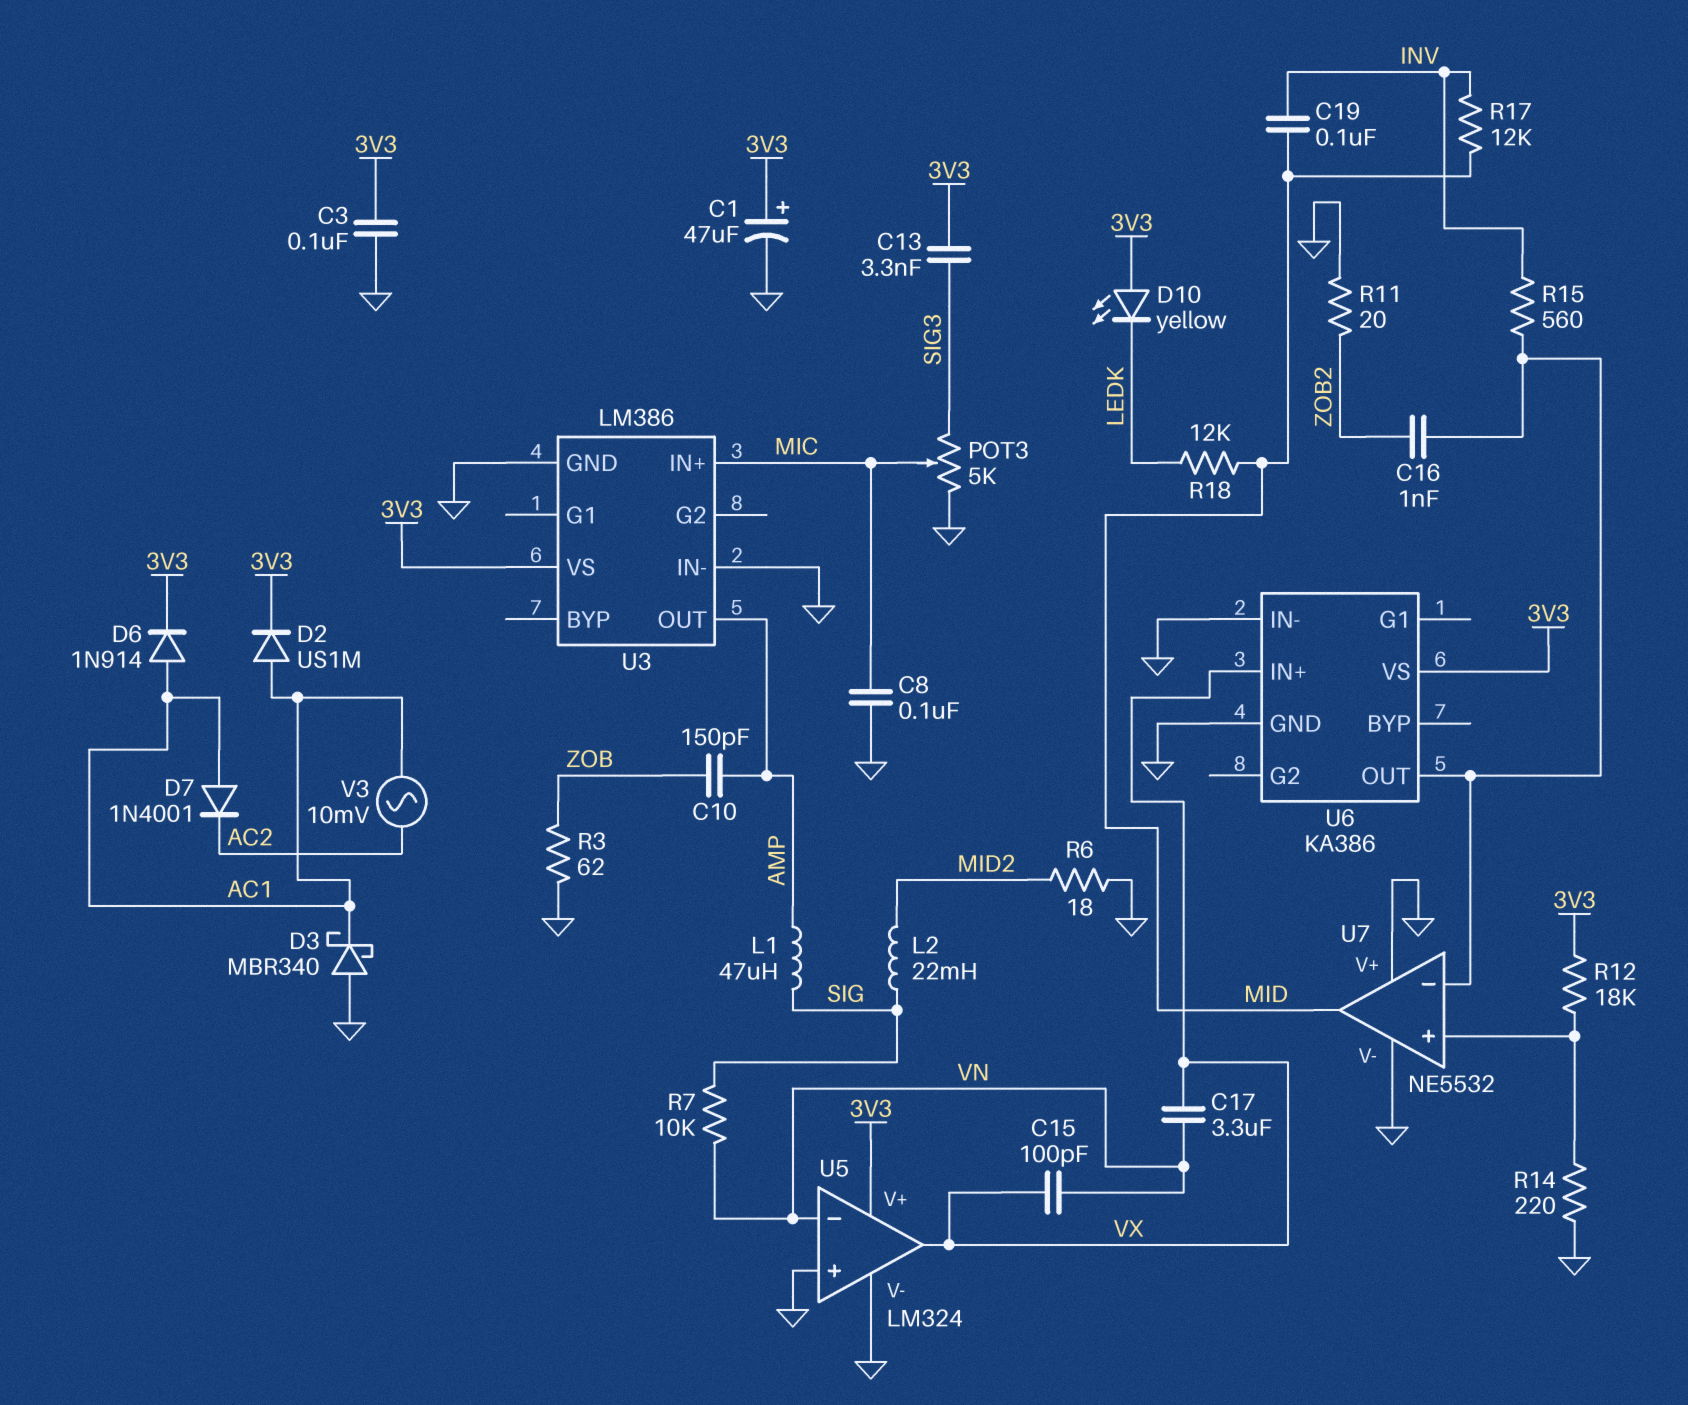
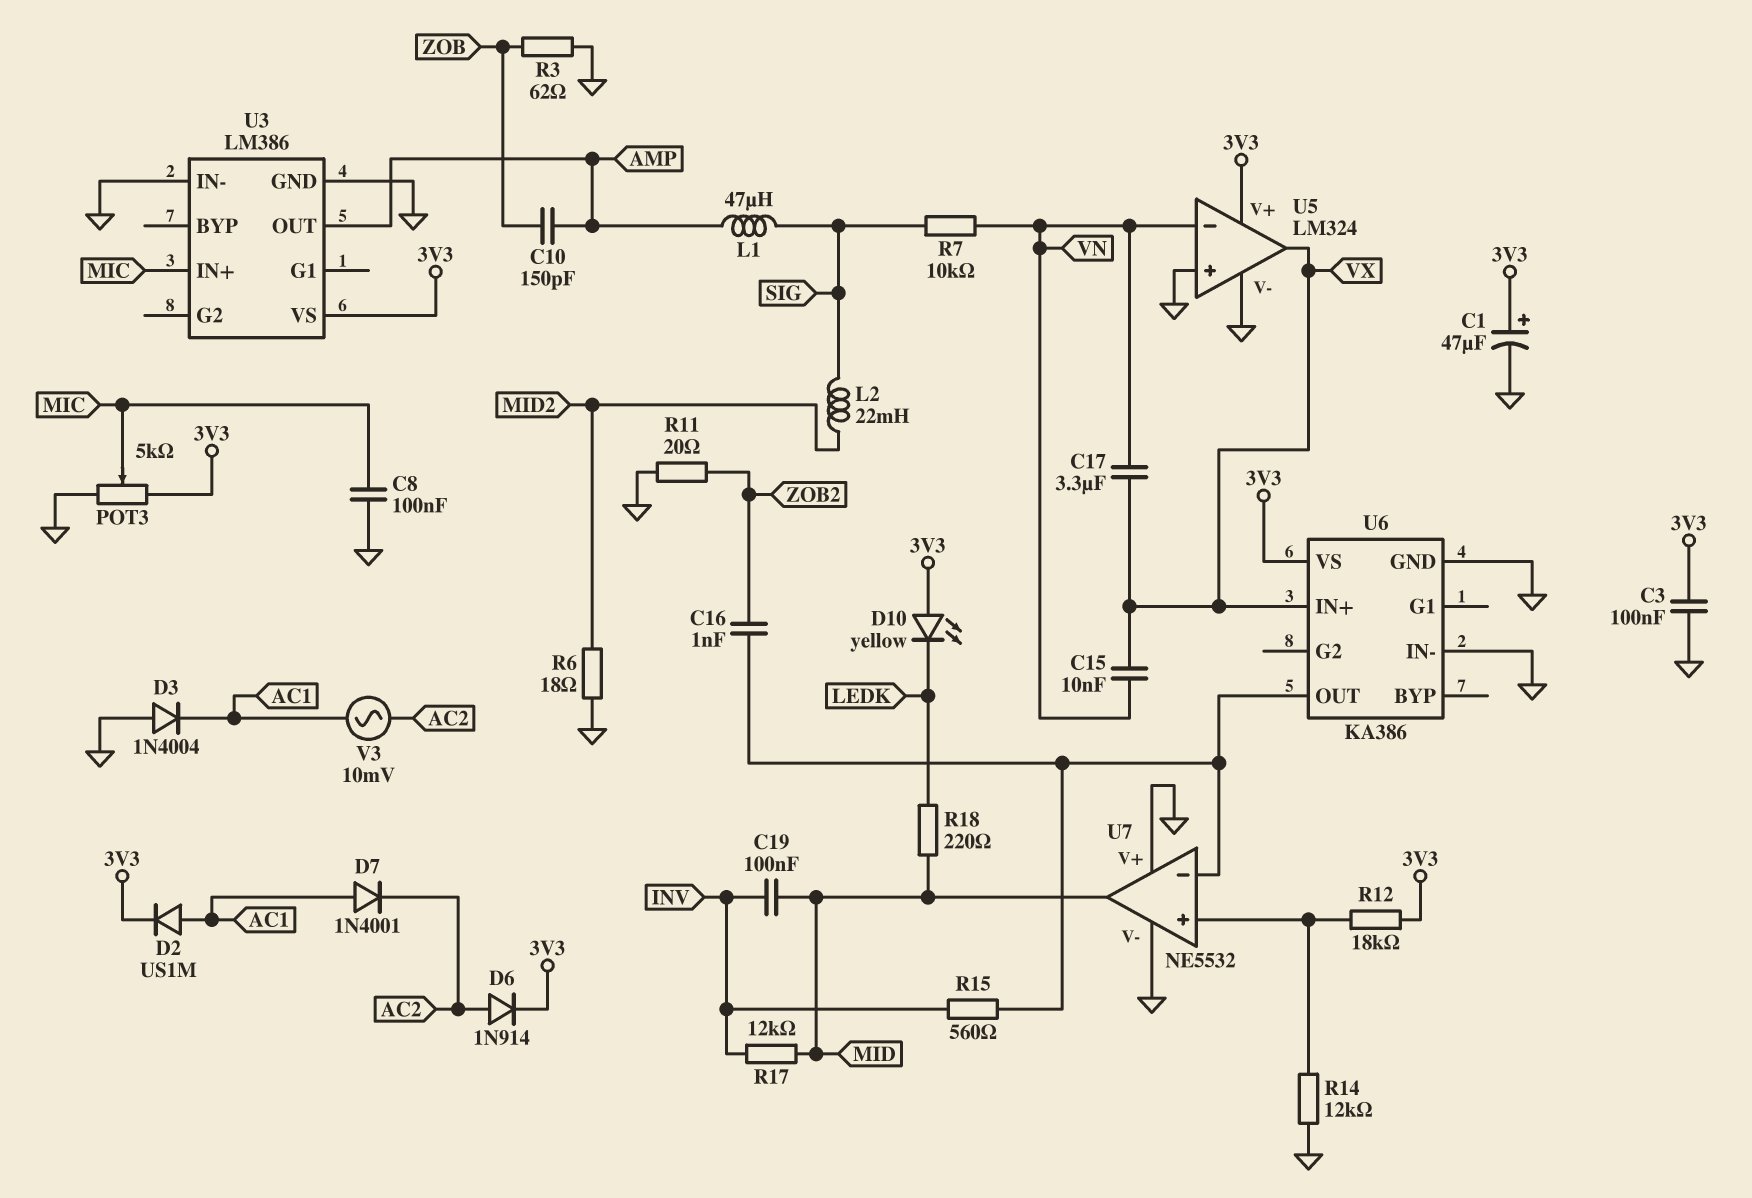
C13: 3.3nF (3V3, SIG3) -> none
C15: 100pF (VN, VX) -> 10nF (VN, VX)
D3: schottky MBR340 (A GND, K AC1) -> diode 1N4004 (A GND, K AC1)
D6: diode 1N914 (A AC1, K 3V3) -> diode 1N914 (A AC2, K 3V3)
POT3: 5k (GND, SIG3, wiper MIC) -> 5k (3V3, GND, wiper MIC)
R14: 220 (GND, U7/in+) -> 12k (GND, U7/in+)
R18: 12k (LEDK, MID) -> 220 (LEDK, MID)

